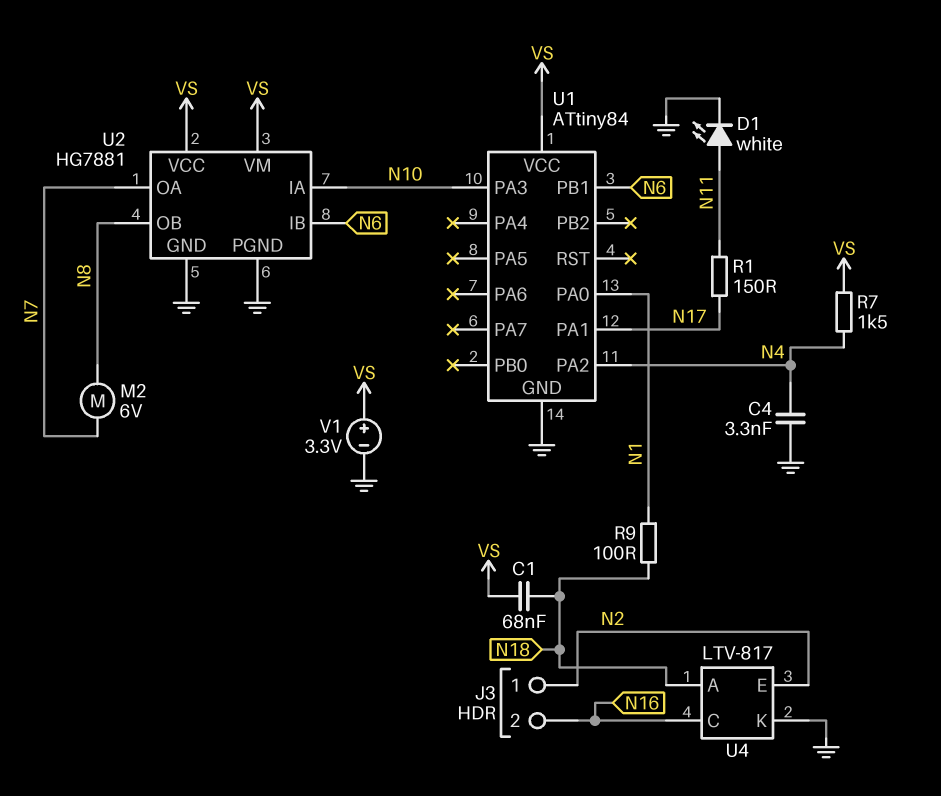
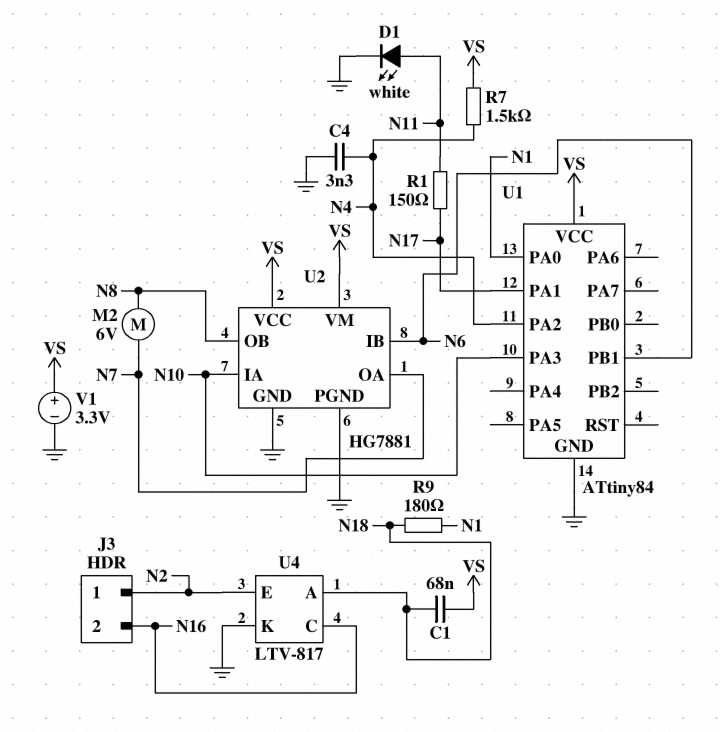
R9: 100 (N1, N18) -> 180 (N1, N18)

